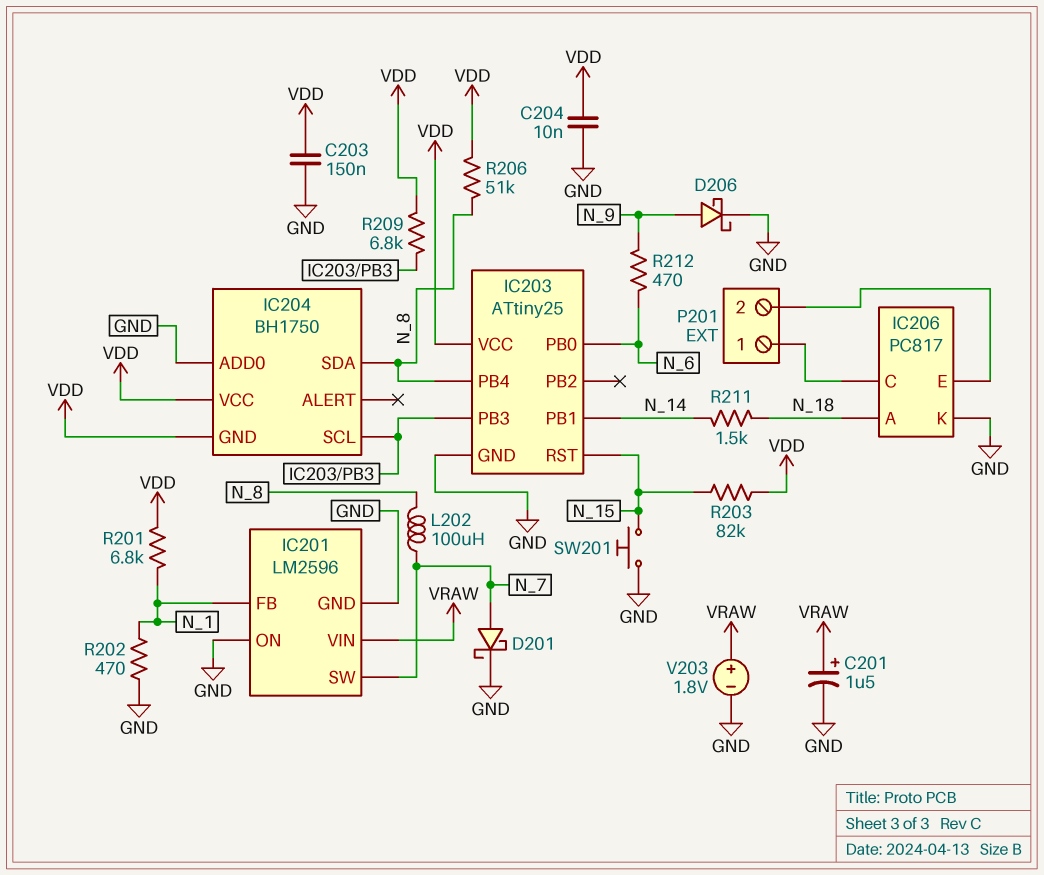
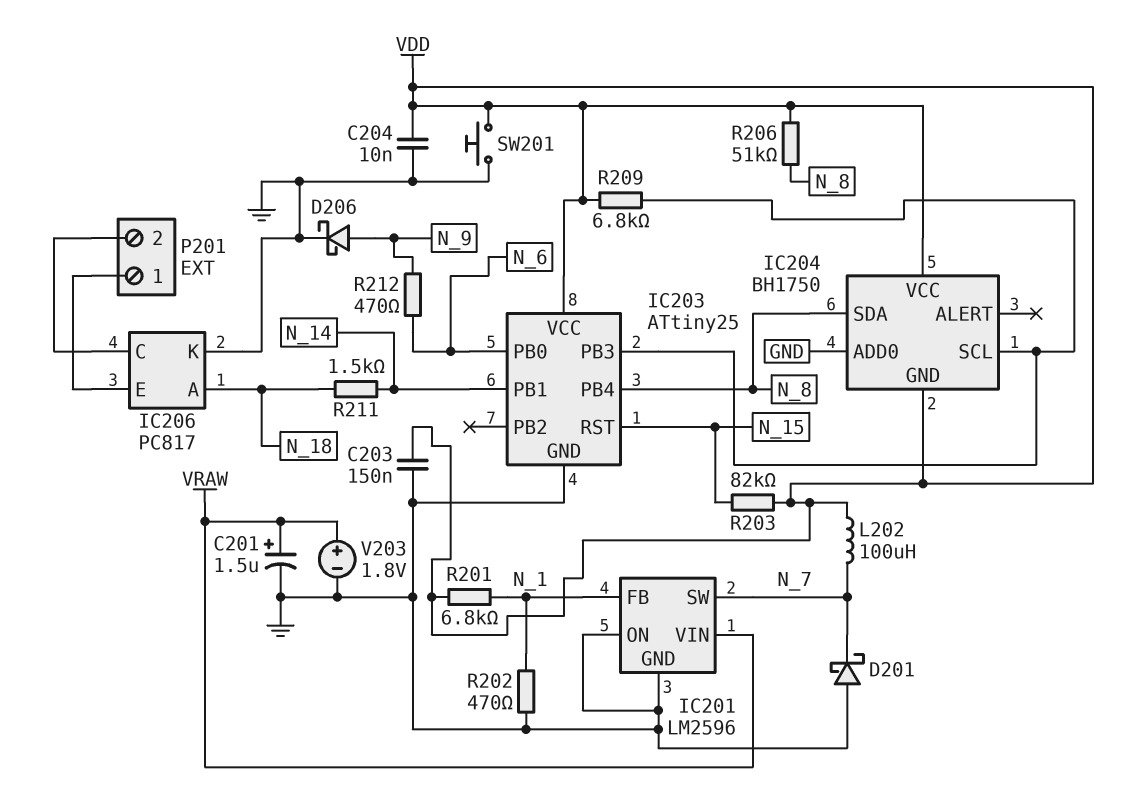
D201: schottky (A N_7, K GND) -> schottky (A GND, K N_7)
L202: 100uH (N_7, N_8) -> 100uH (N_7, VDD)
P201 pin 1: IC206/C -> IC206/E
P201 pin 2: IC206/E -> IC206/C
SW201: button (GND, N_15) -> button (GND, VDD)

